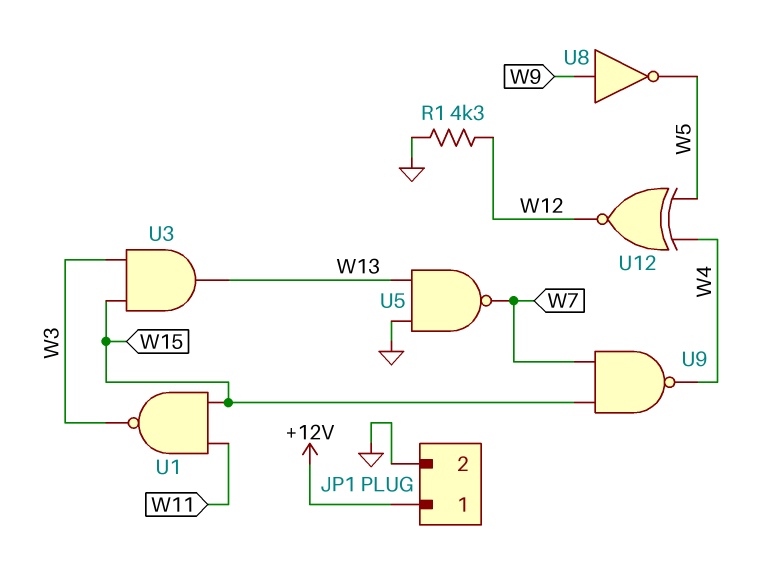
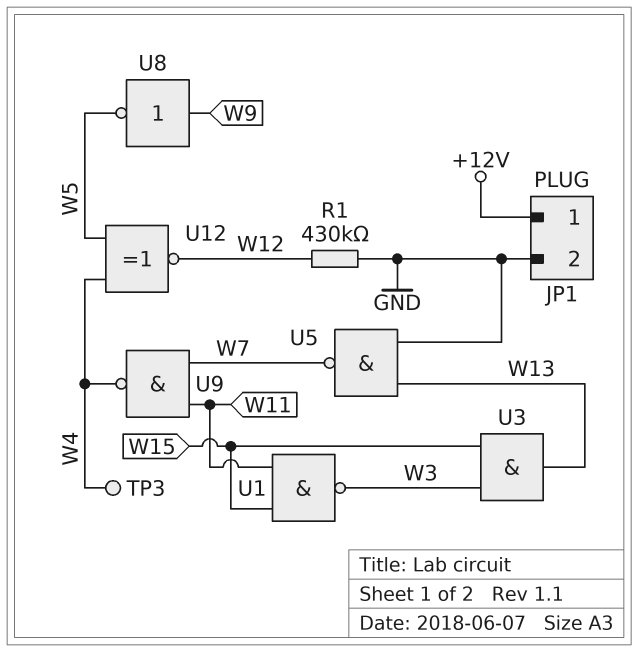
R1: 4.3k (GND, W12) -> 430k (GND, W12)
TP3: none -> test point (W4)
U9: NAND (in W7, in W15, out W4) -> NAND (in W7, in W11, out W4)

